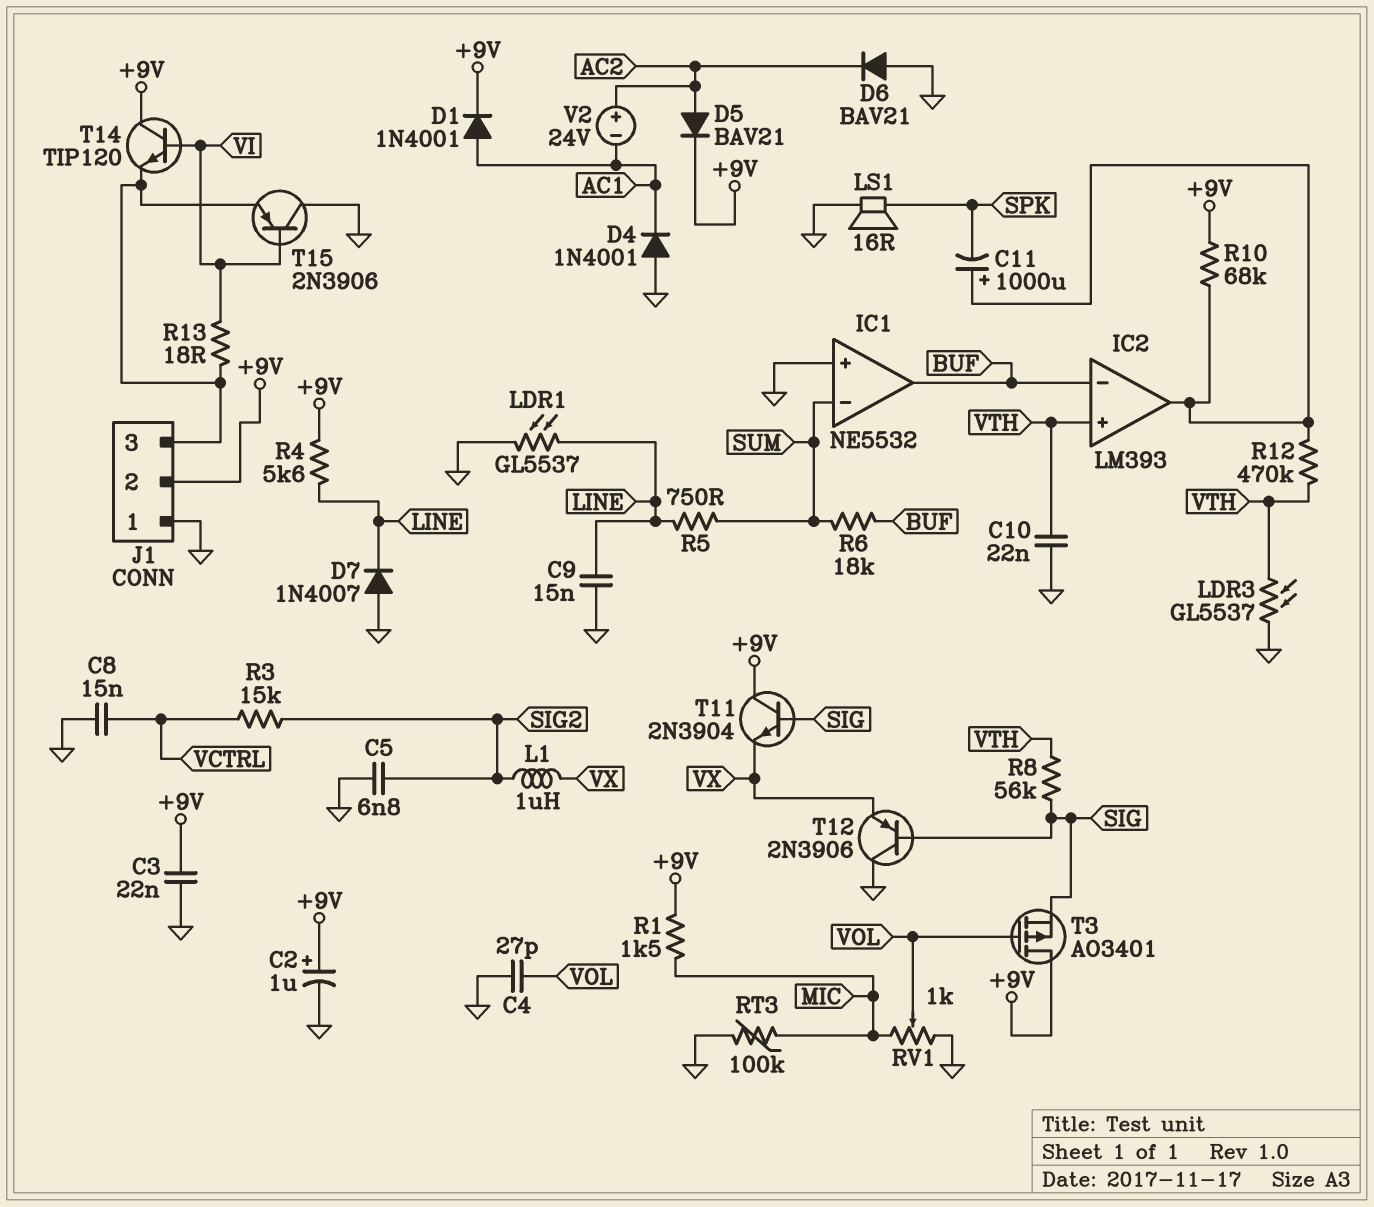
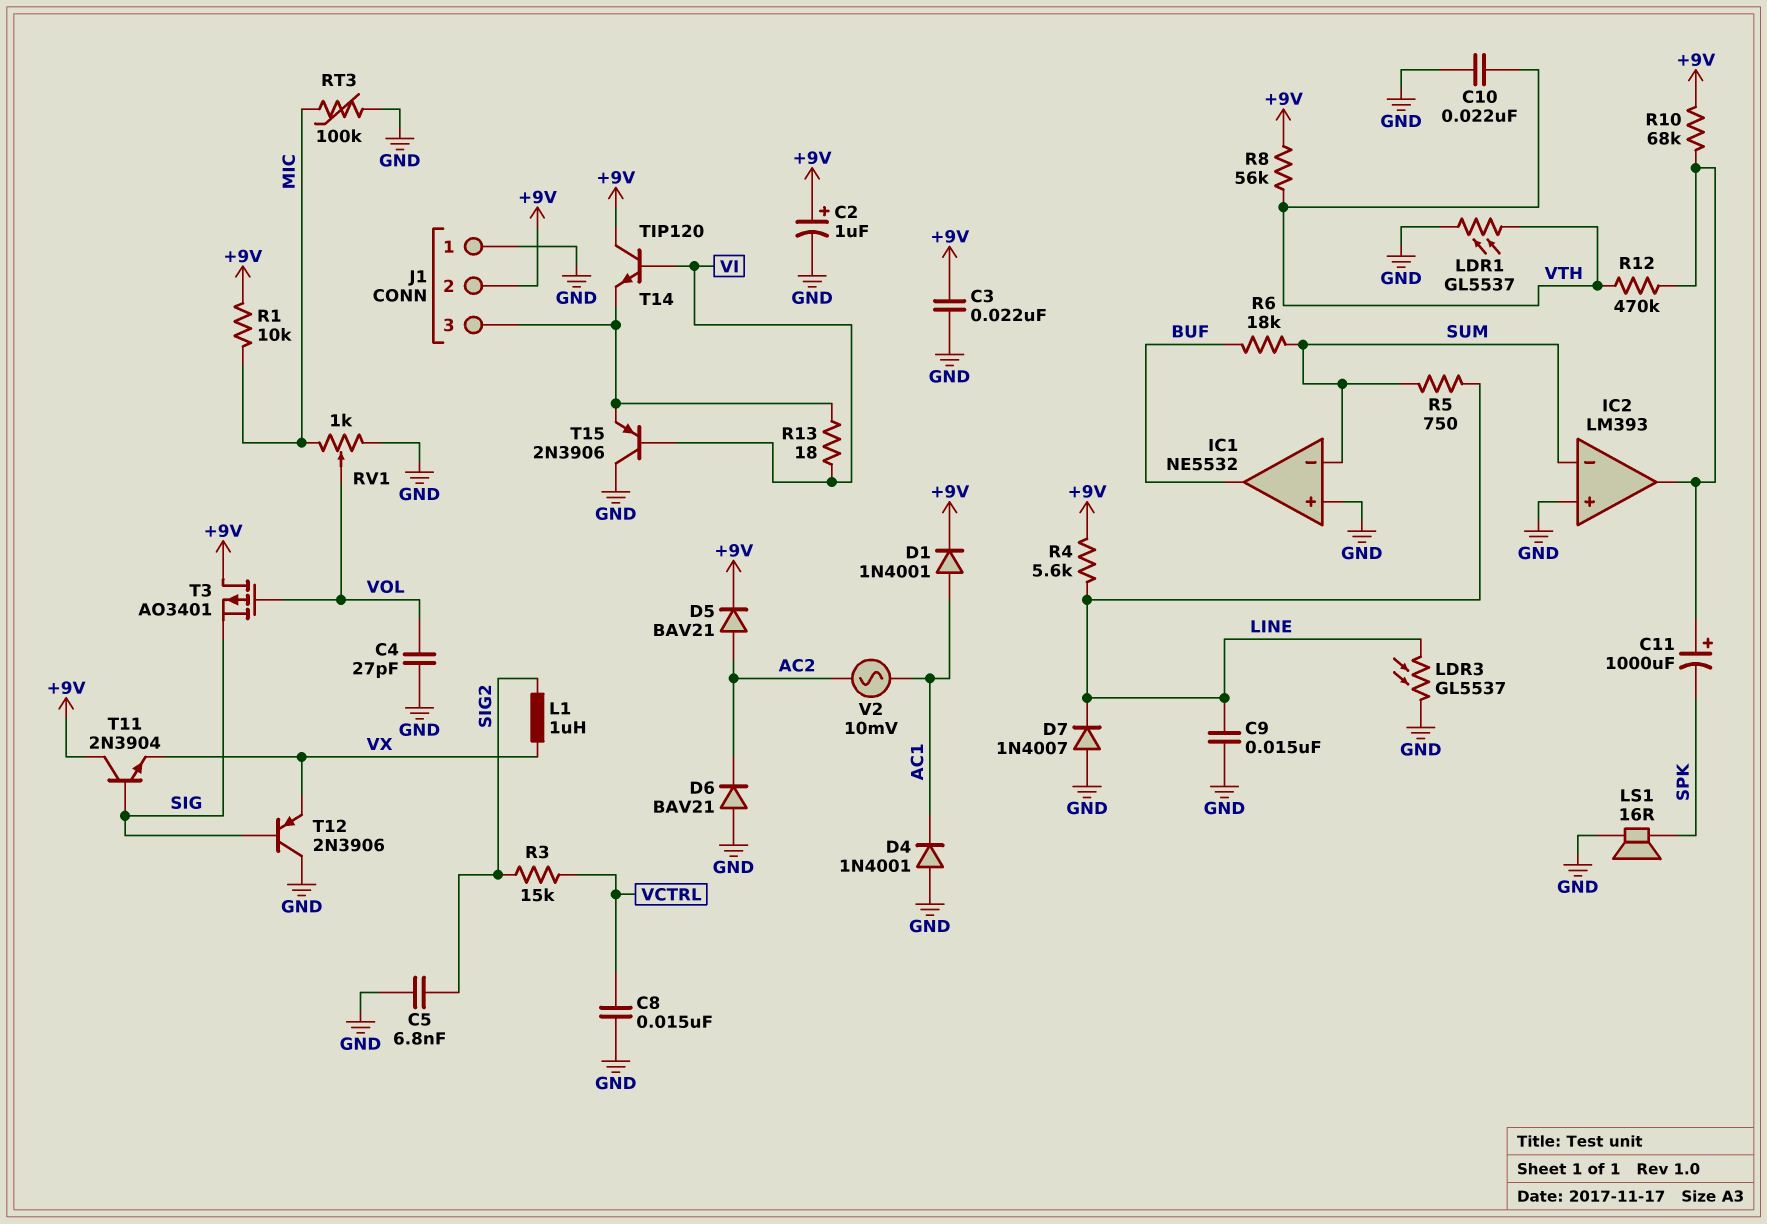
IC2 pin in+: VTH -> GND
IC2 pin in-: BUF -> SUM
LDR1: GL5537 (GND, LINE) -> GL5537 (GND, VTH)
LDR3: GL5537 (GND, VTH) -> GL5537 (GND, LINE)
R1: 1.5k (+9V, MIC) -> 10k (+9V, MIC)
R8: 56k (SIG, VTH) -> 56k (+9V, VTH)
V2: 24V (plus AC2, minus AC1) -> AC 10mV (AC1, AC2)

